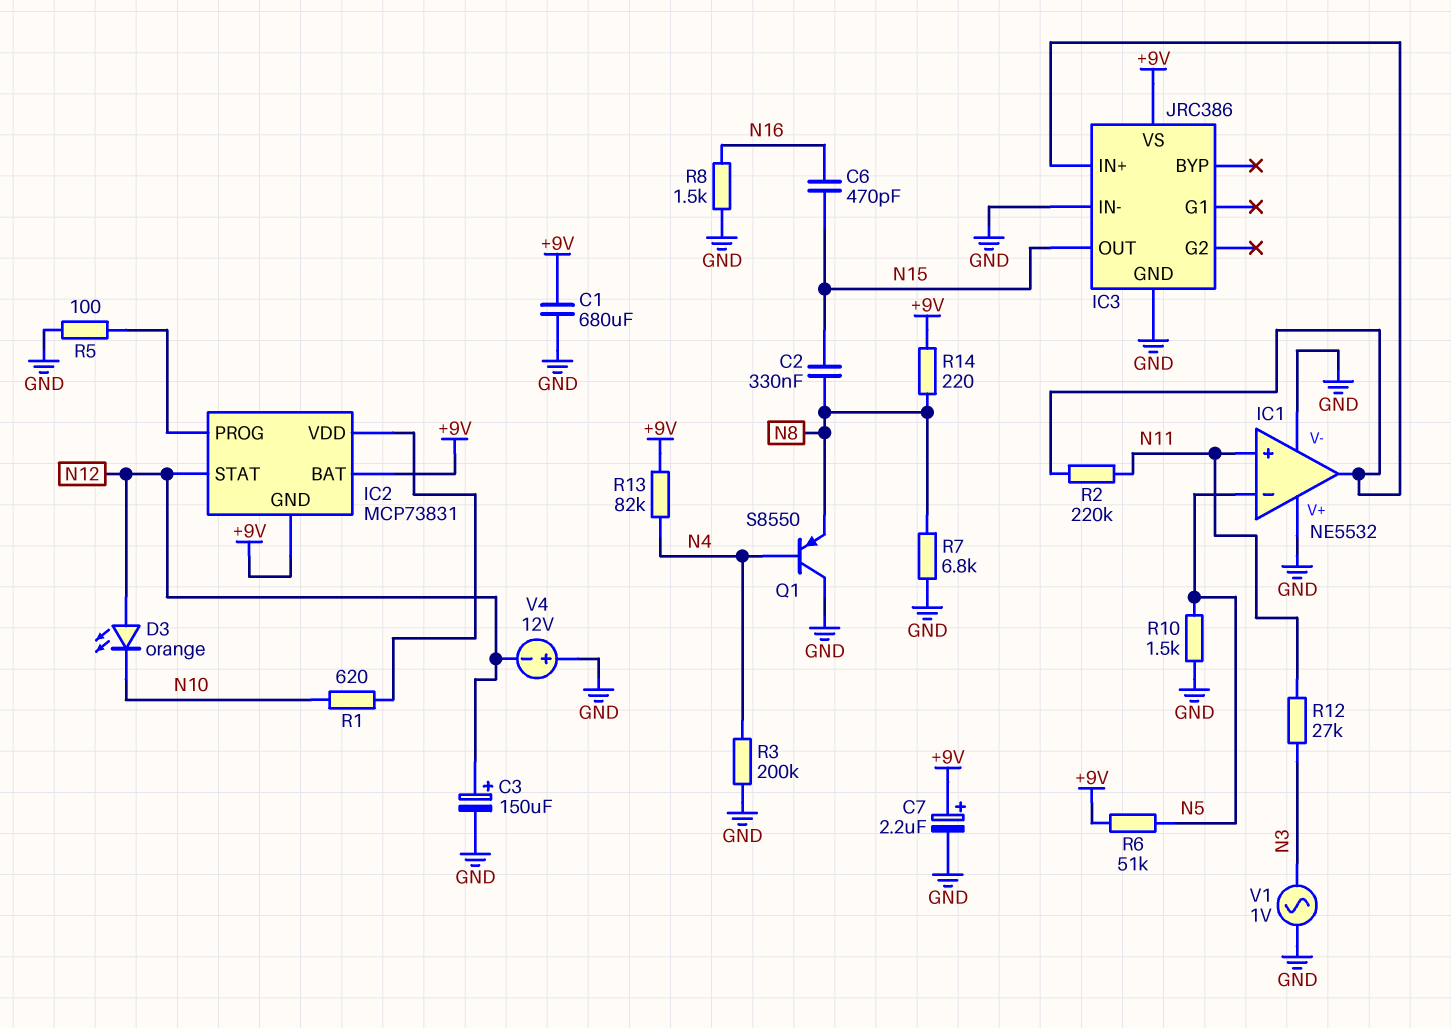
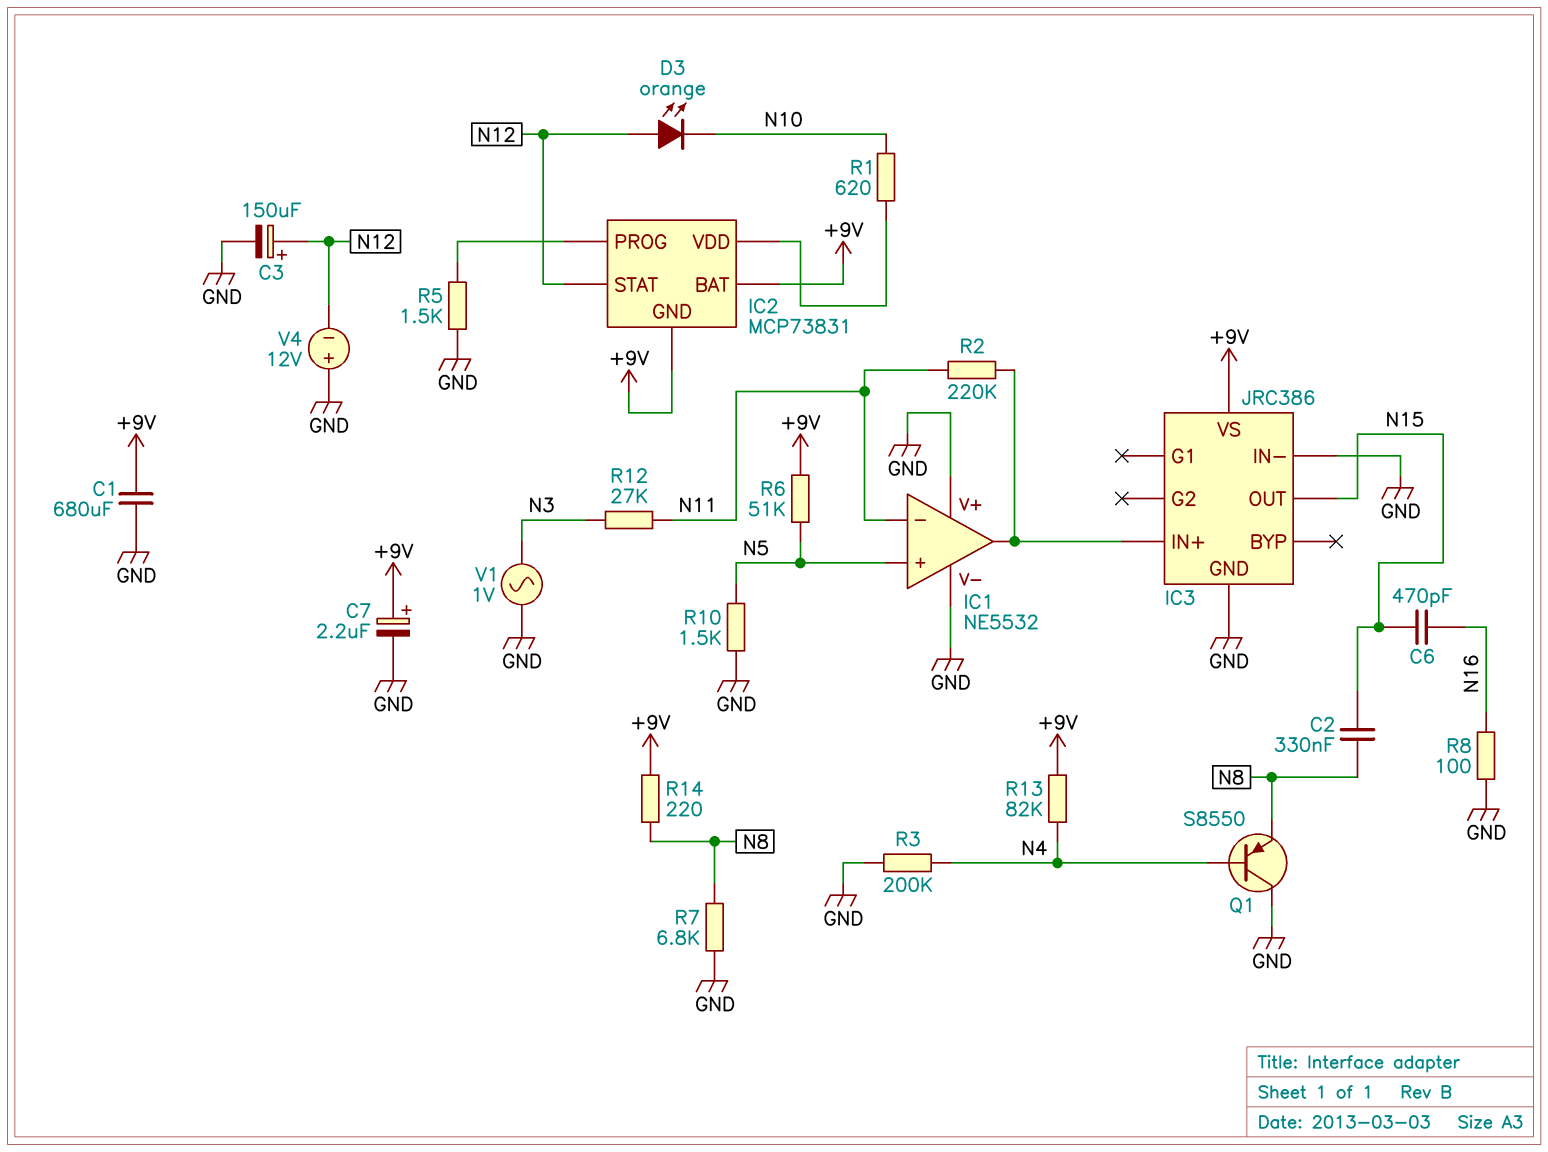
IC1 pin in+: N11 -> N5
IC1 pin in-: N5 -> N11
R5: 100 (GND, IC2/PROG) -> 1.5k (GND, IC2/PROG)
R8: 1.5k (GND, N16) -> 100 (GND, N16)

